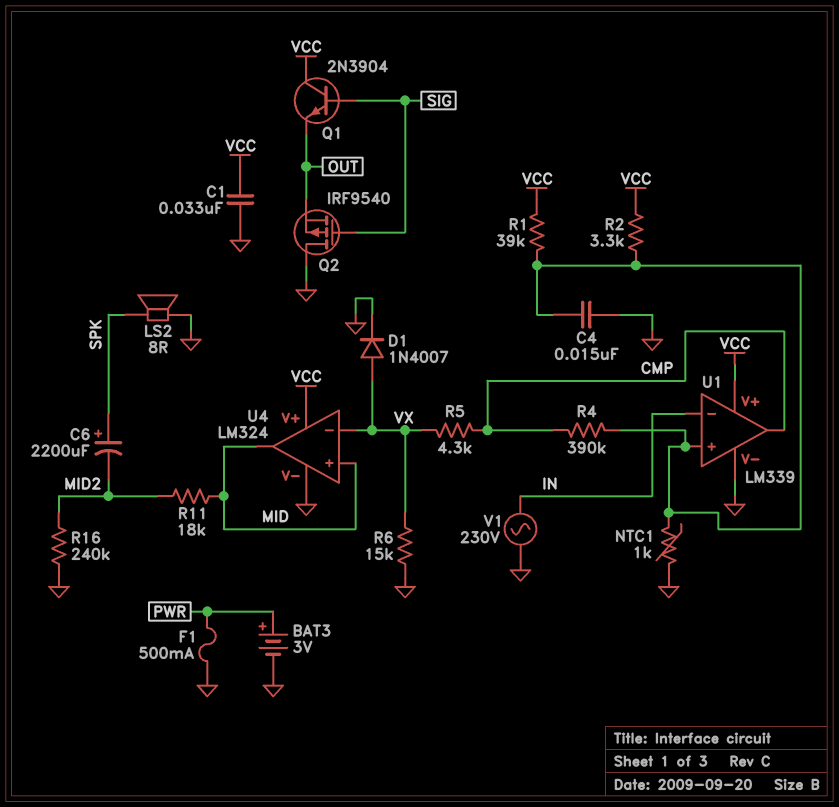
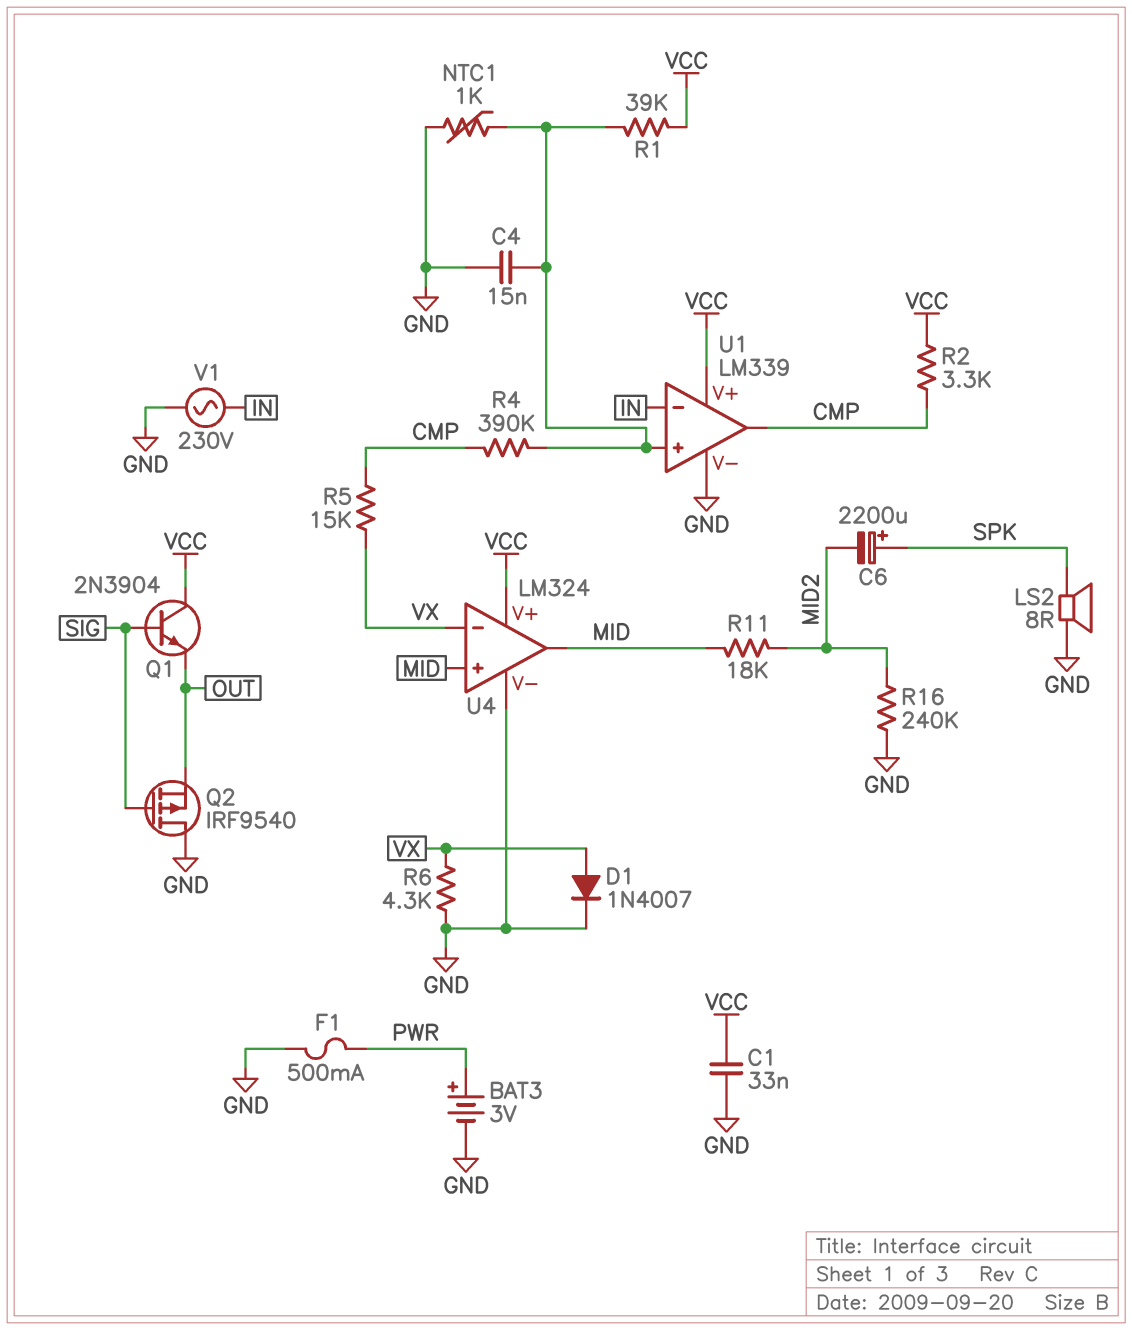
R2: 3.3k (U1/in+, VCC) -> 3.3k (CMP, VCC)
R5: 4.3k (CMP, VX) -> 15k (CMP, VX)
R6: 15k (GND, VX) -> 4.3k (GND, VX)

